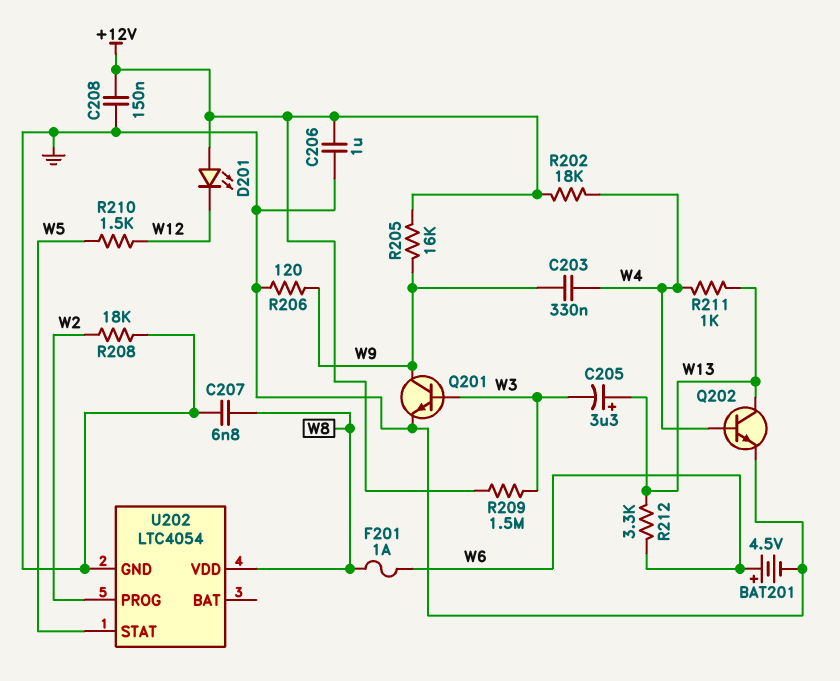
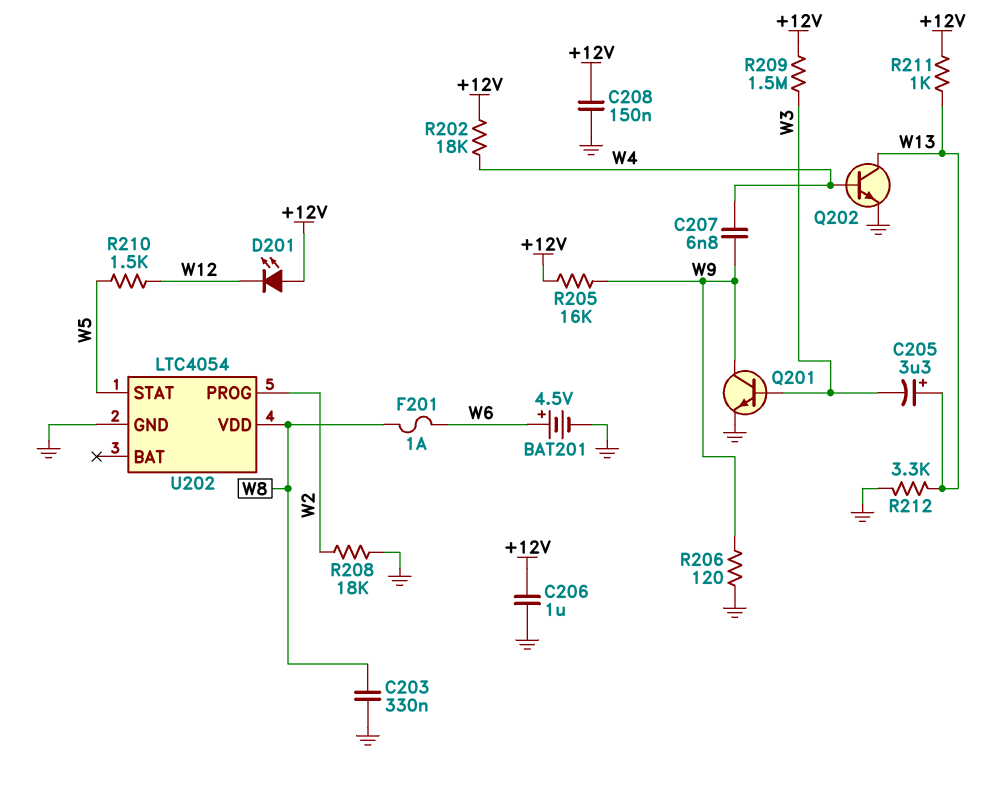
C203: 330nF (W4, W9) -> 330nF (GND, W8)
C207: 6.8nF (GND, W8) -> 6.8nF (W4, W9)
R211: 1k (W4, W13) -> 1k (+12V, W13)
R212: 3.3k (W6, W13) -> 3.3k (GND, W13)

